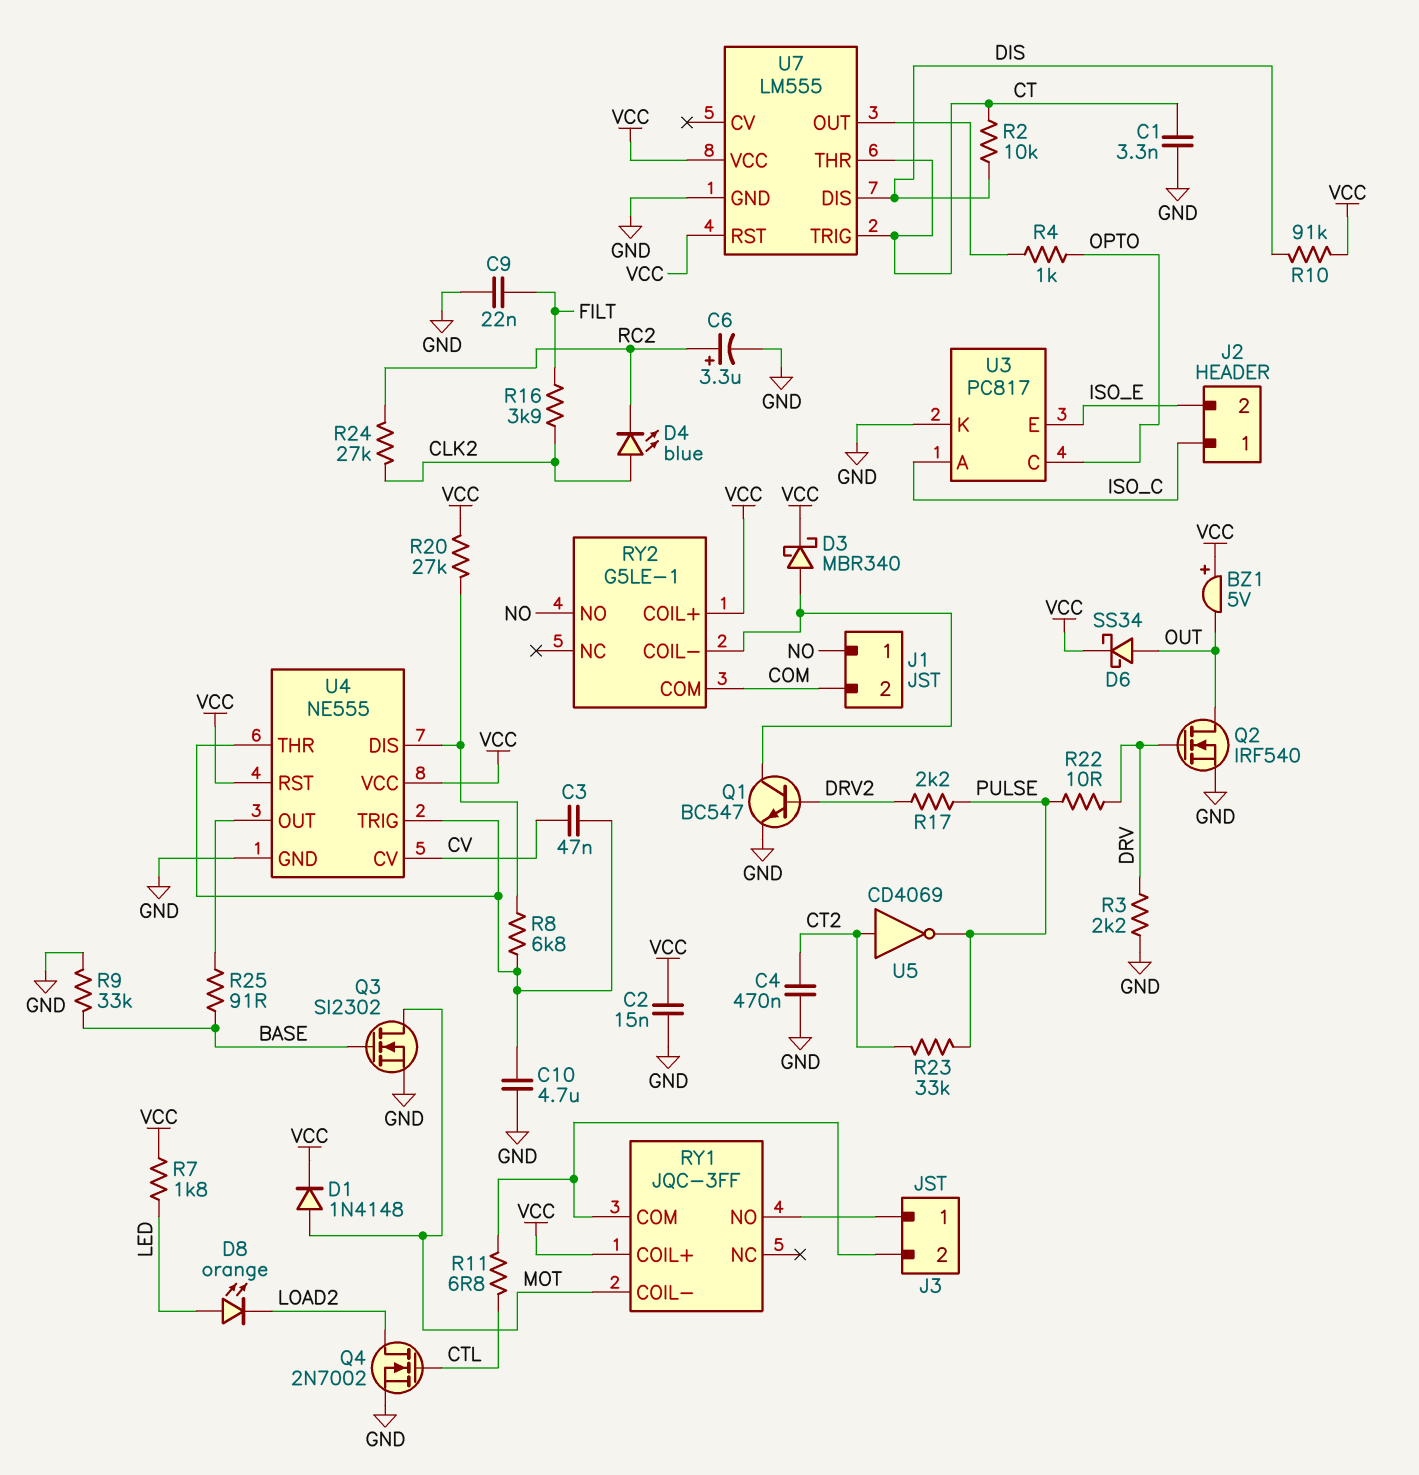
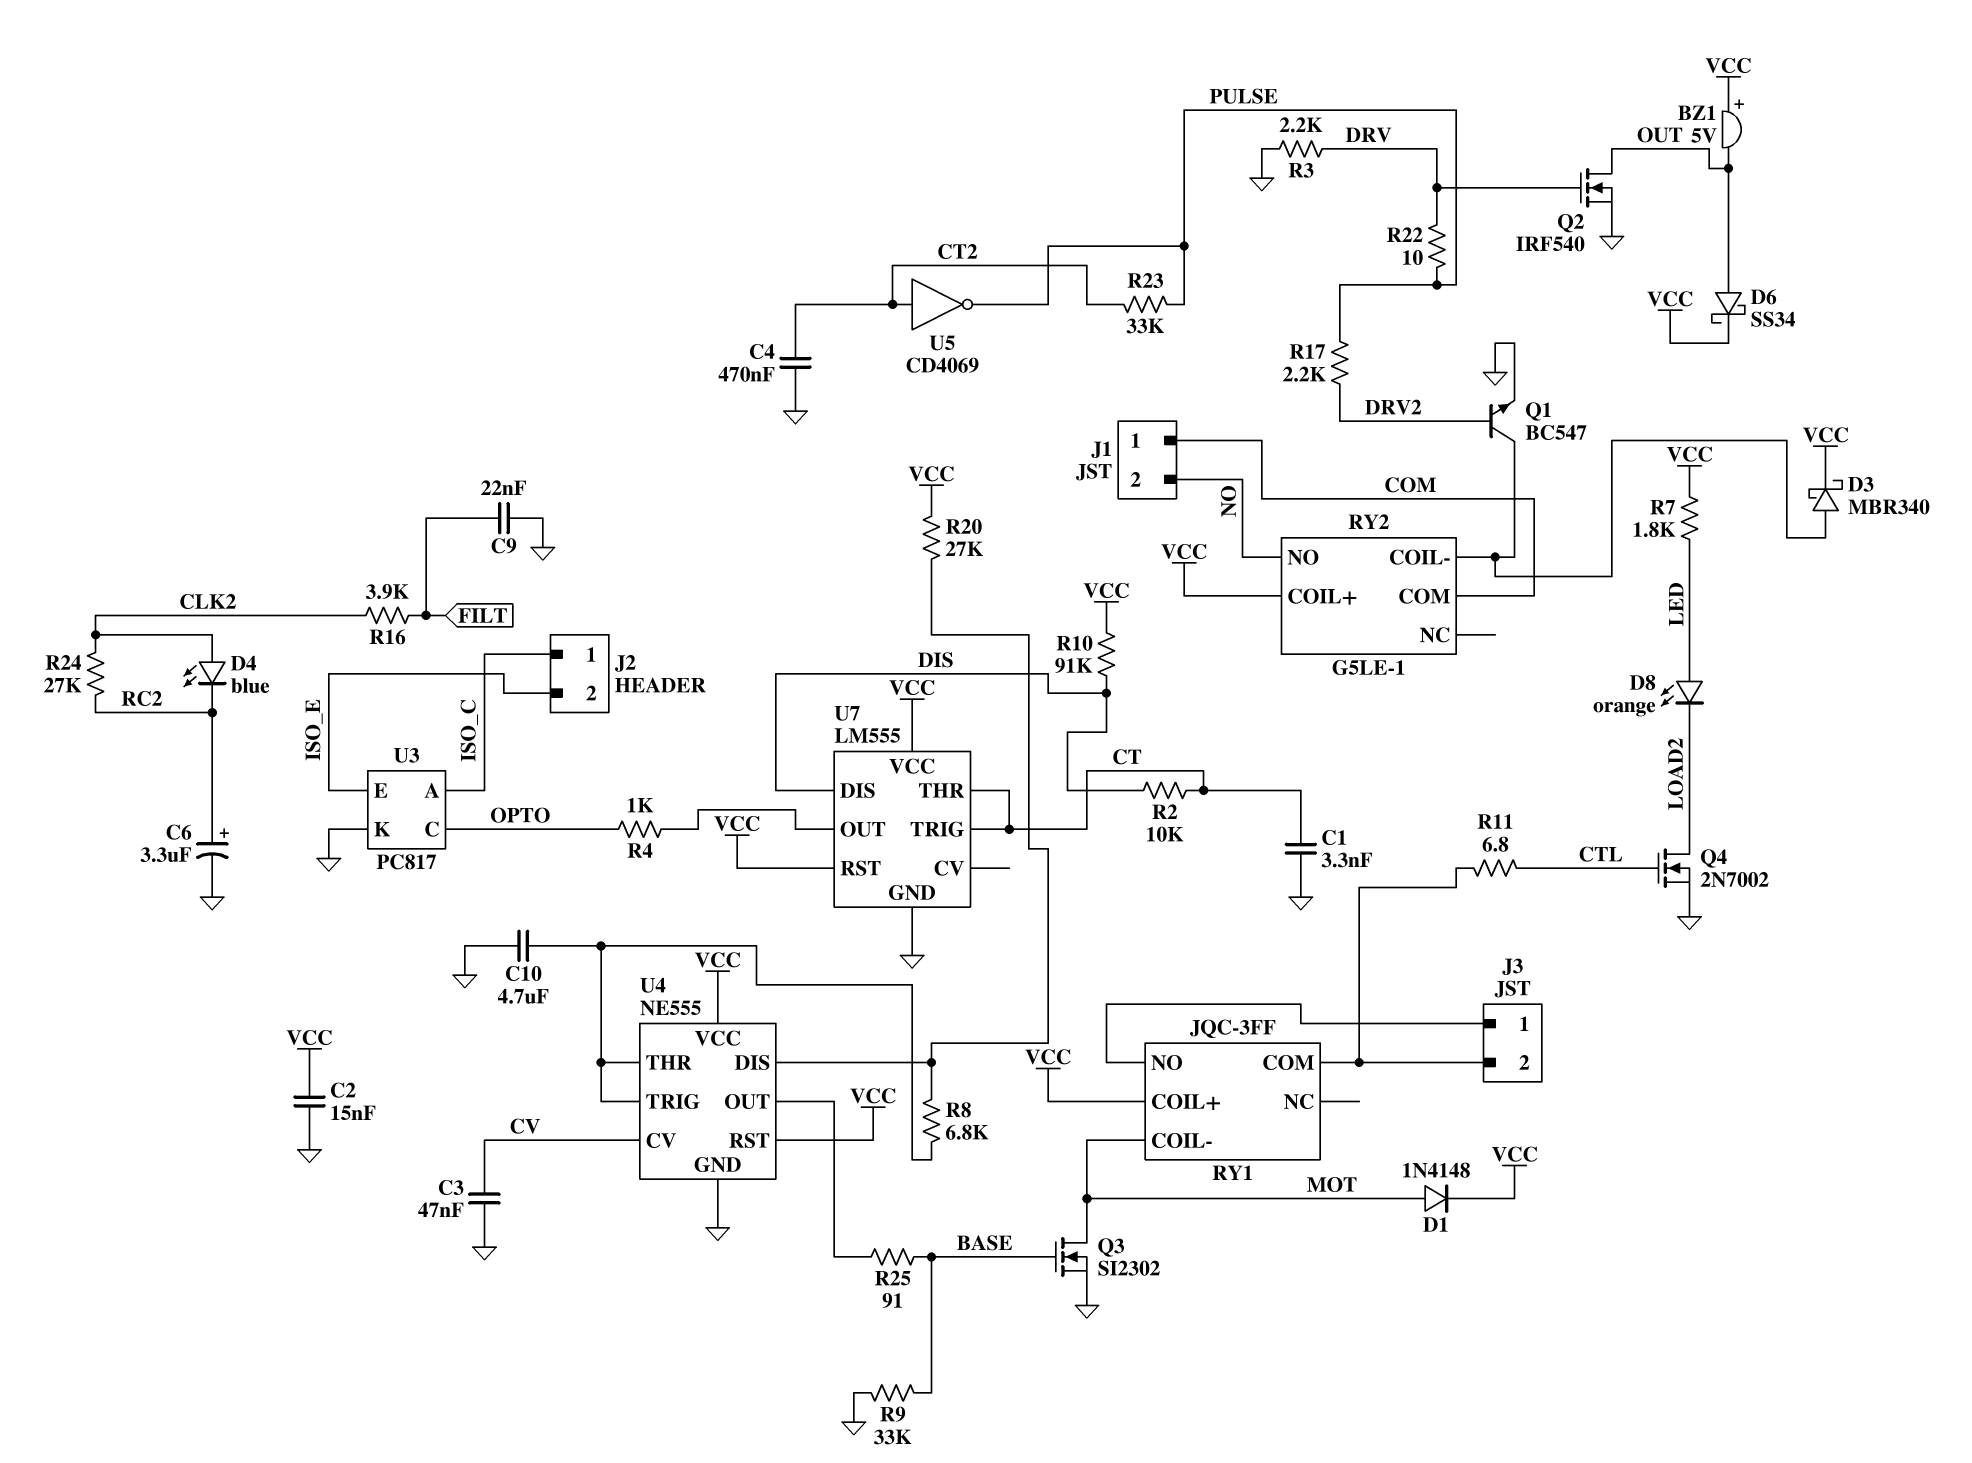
C3: 47nF (CV, U4/THR) -> 47nF (CV, GND)
J1 pin 1: NO -> COM
J1 pin 2: COM -> NO

